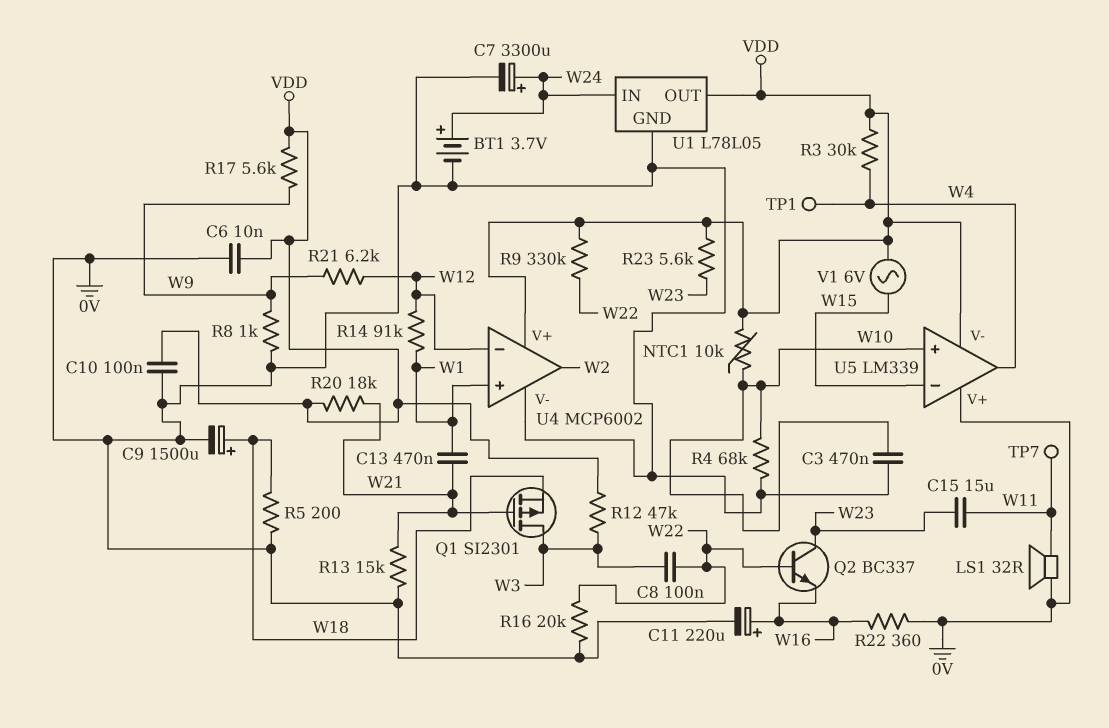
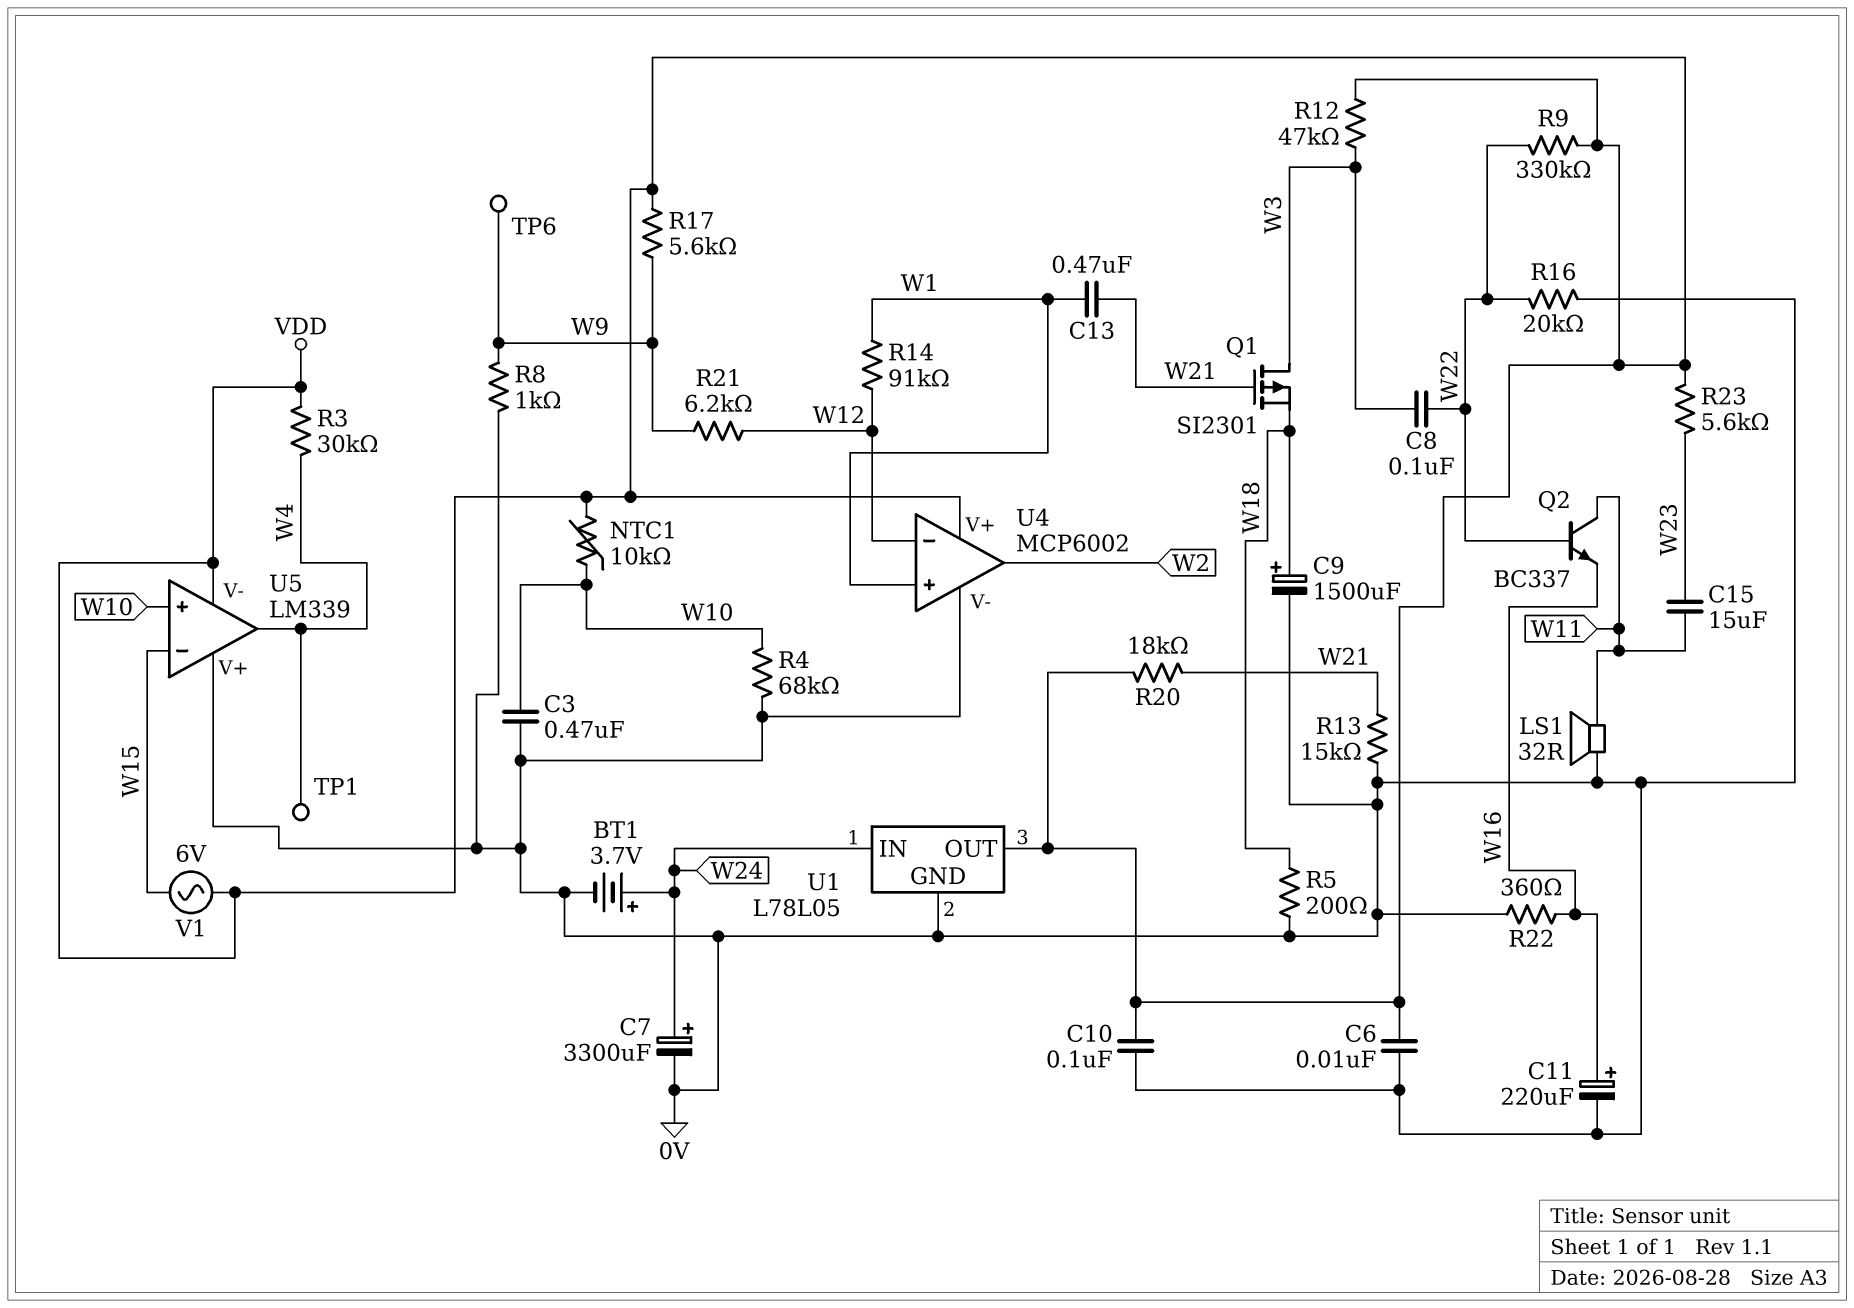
Q2: NPN BC337 (B W22, C W23, E W16) -> NPN BC337 (B W22, C W11, E W16)
TP6: none -> test point (W9)
TP7: test point (W11) -> none

